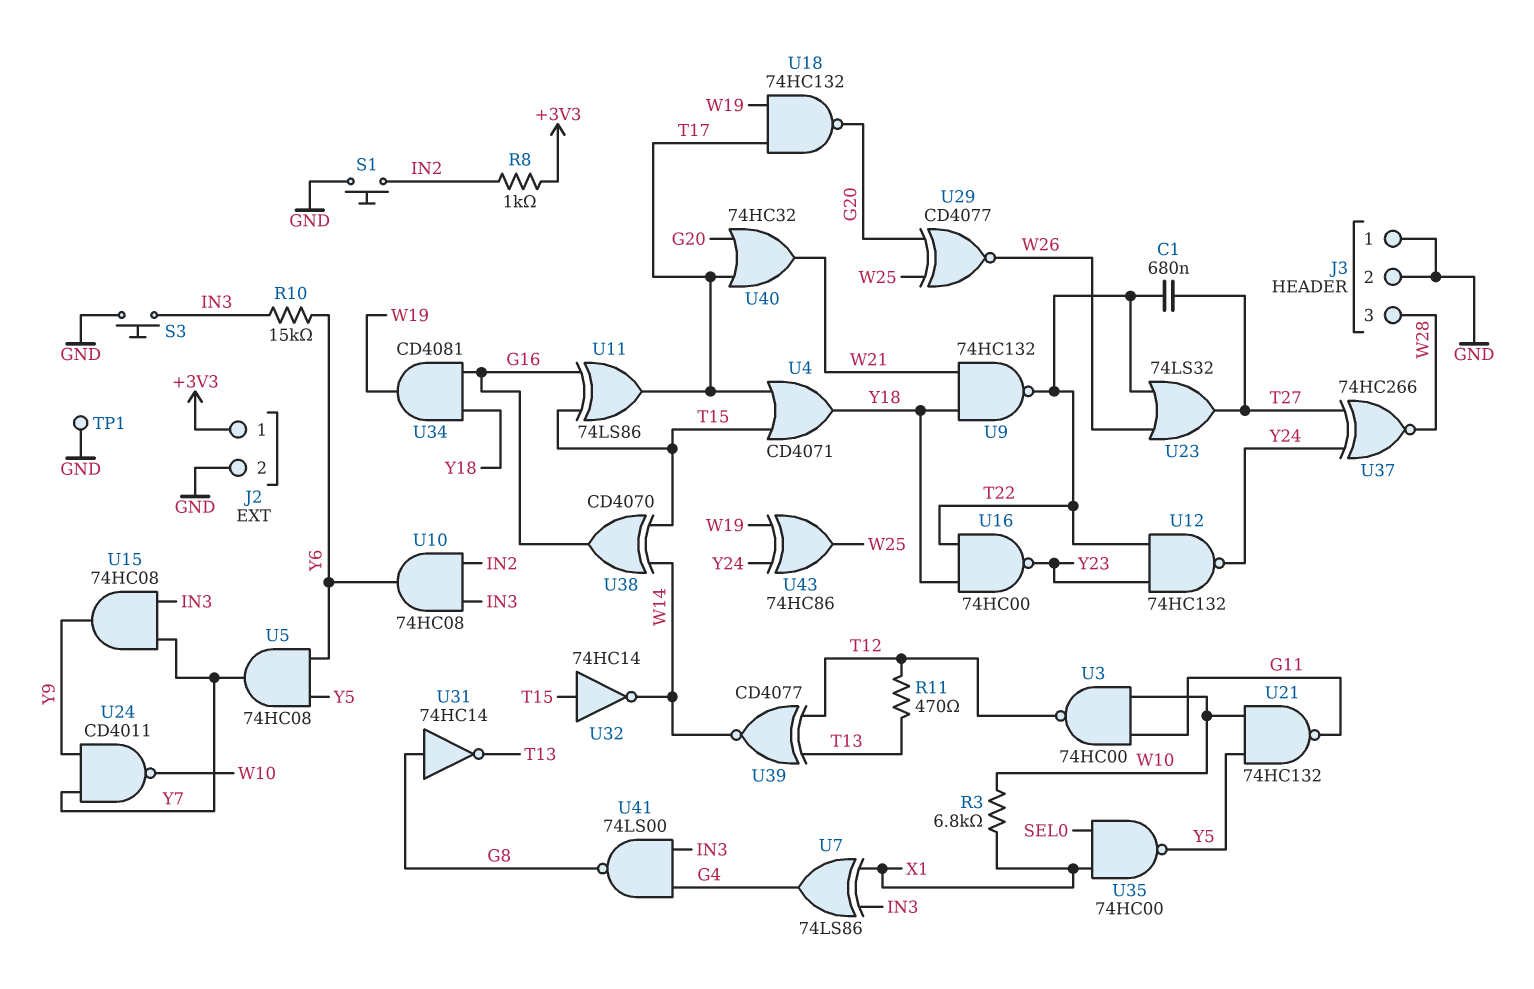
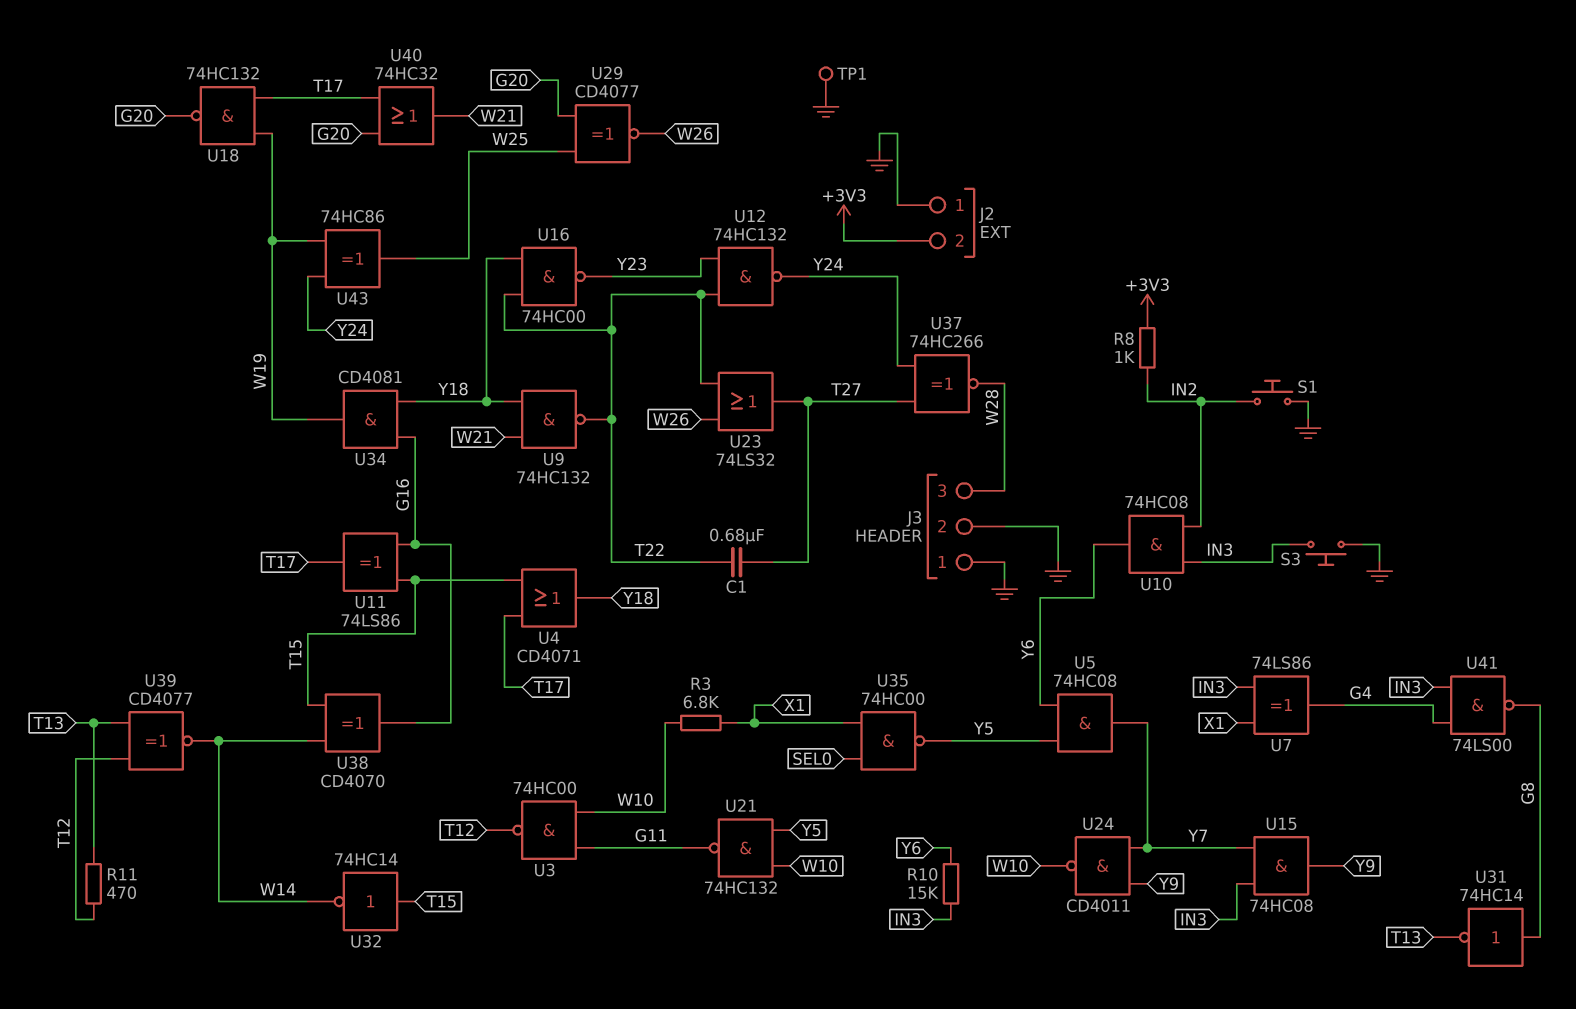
J2 pin 1: +3V3 -> GND
J2 pin 2: GND -> +3V3

